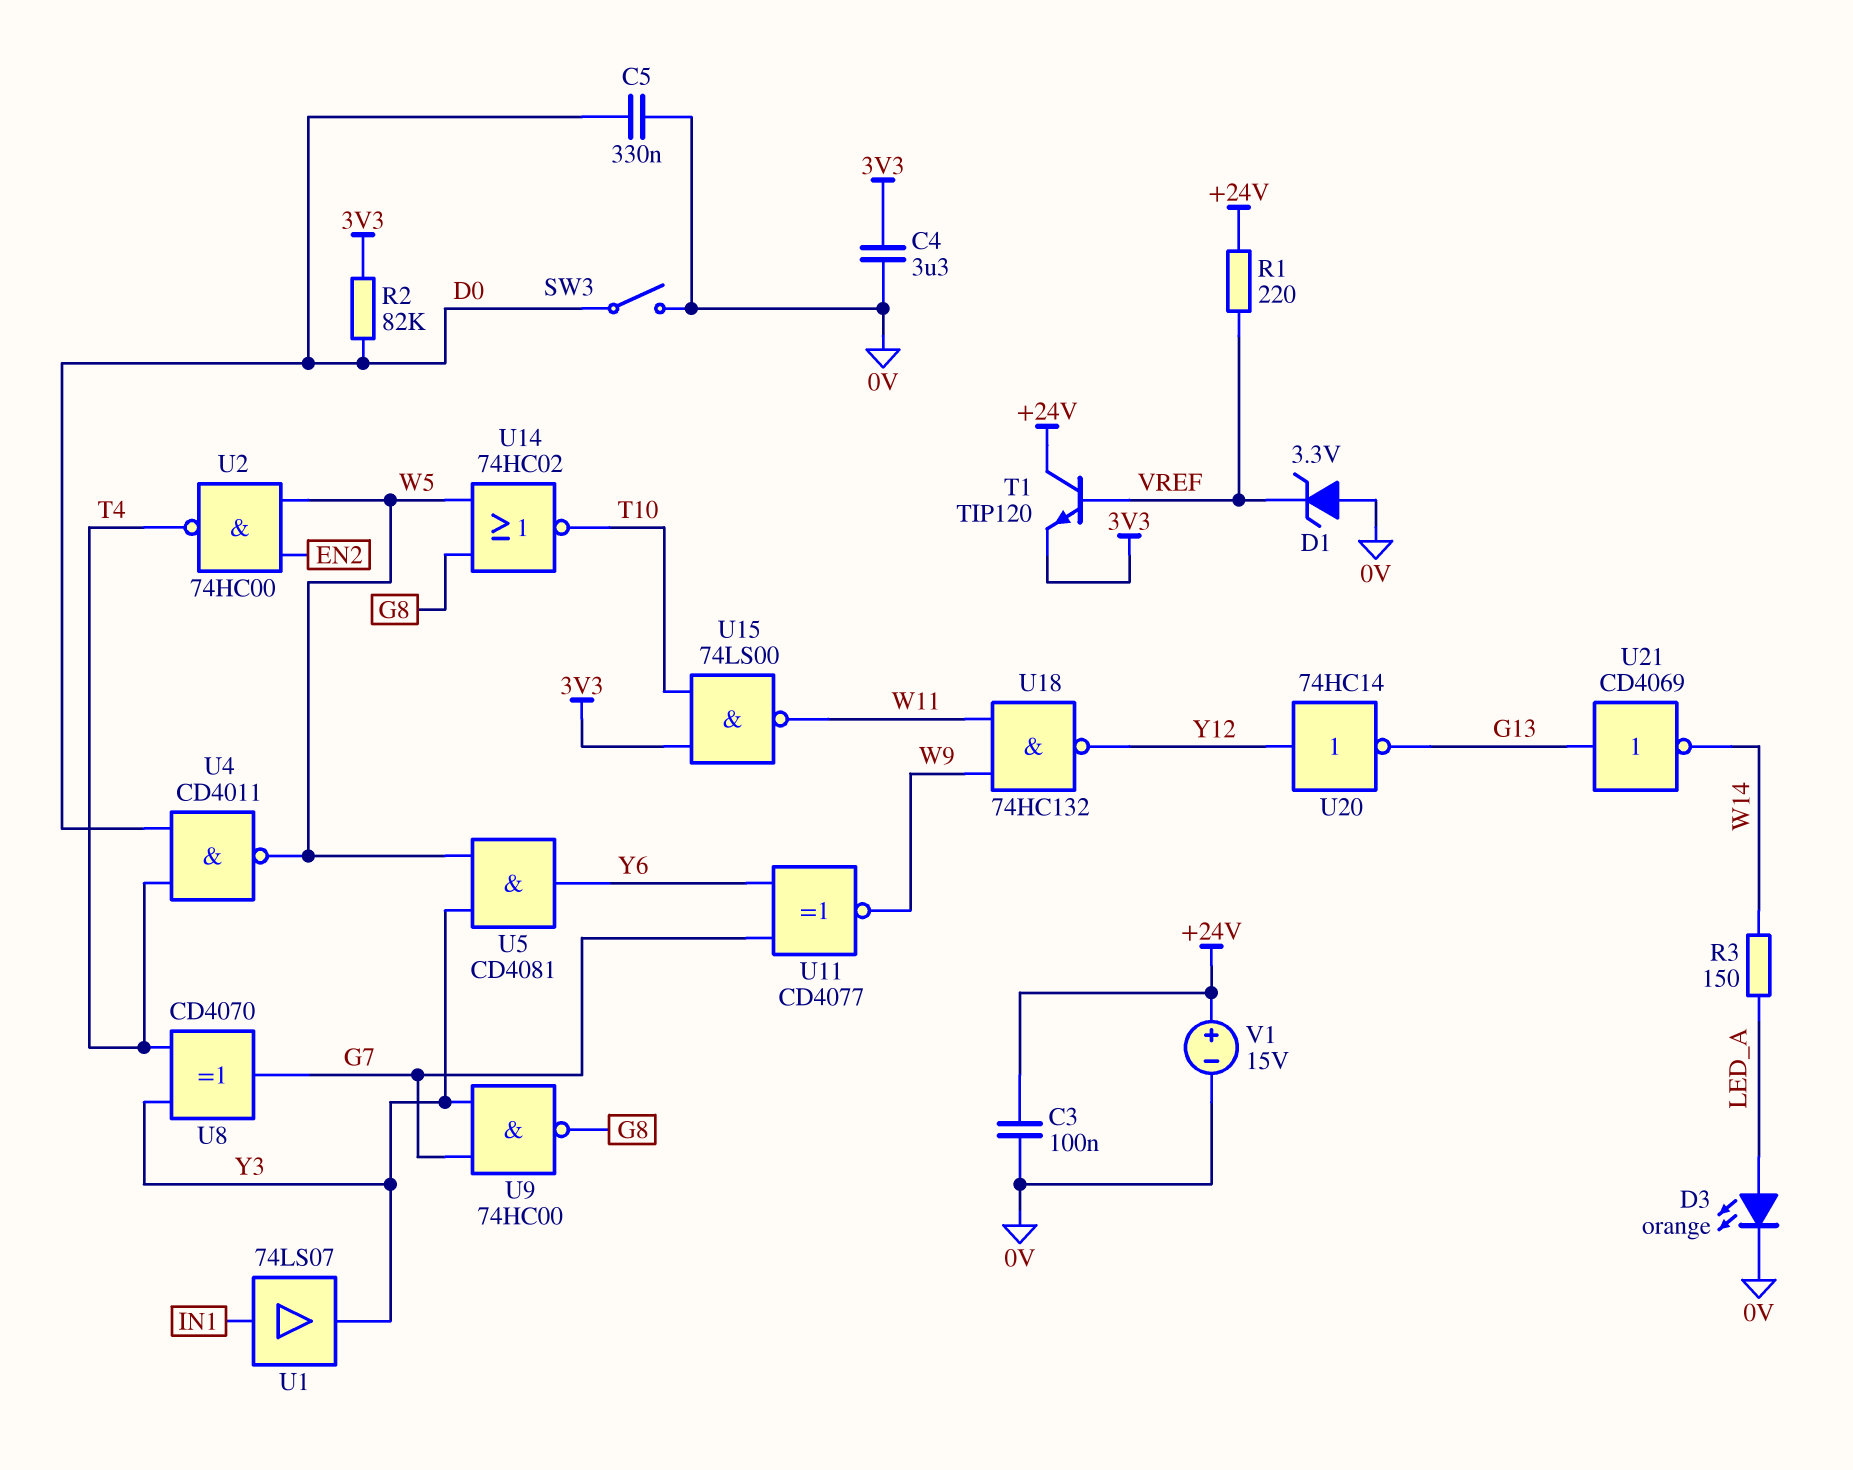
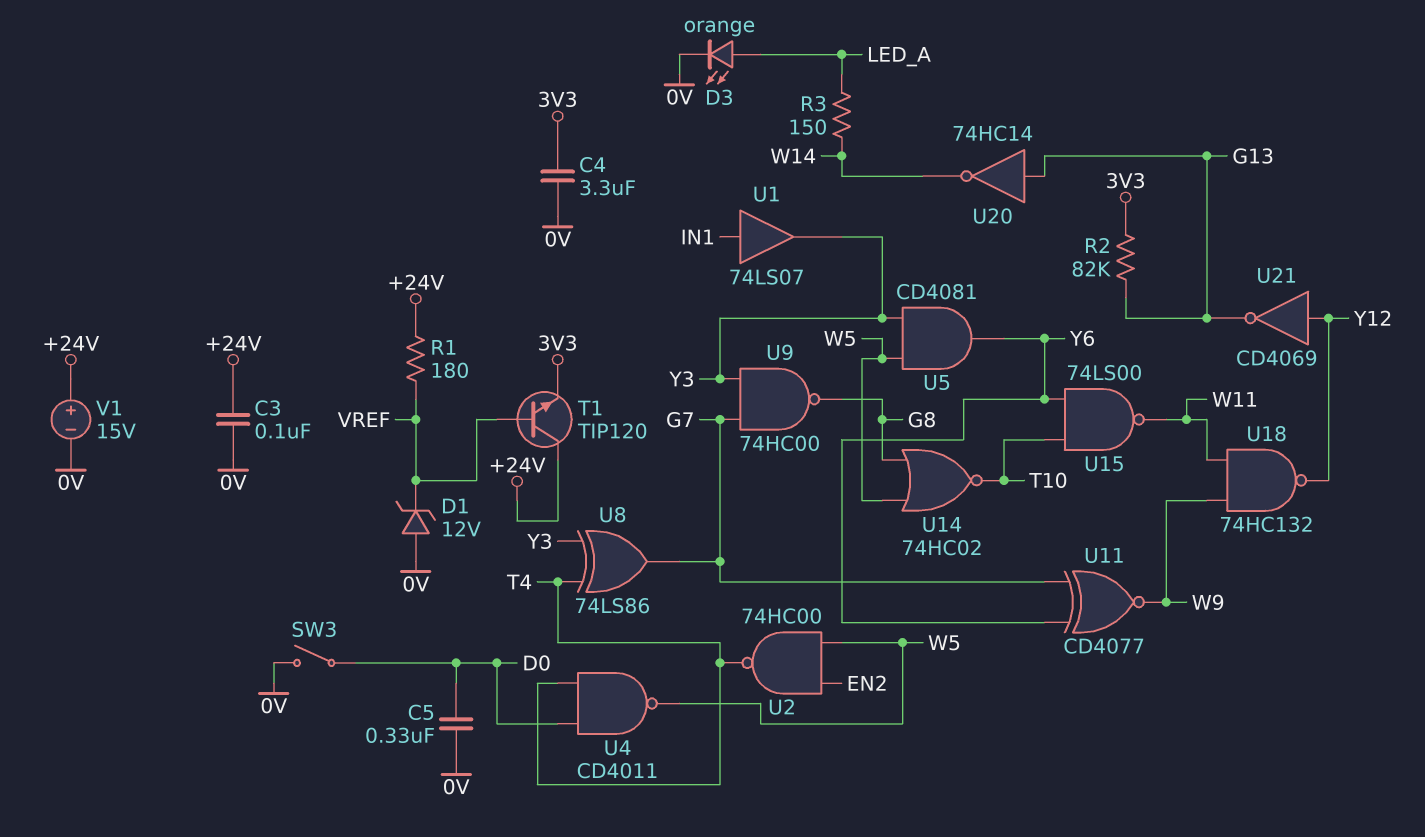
D1: zener 3.3V (A 0V, K VREF) -> zener 12V (A 0V, K VREF)
R1: 220 (+24V, VREF) -> 180 (+24V, VREF)
R2: 82k (3V3, D0) -> 82k (3V3, G13)
U8: XOR CD4070 (in T4, in Y3, out G7) -> XOR 74LS86 (in T4, in Y3, out G7)
U15: NAND 74LS00 (in 3V3, in T10, out W11) -> NAND 74LS00 (in T10, in Y6, out W11)
U20: NOT 74HC14 (in Y12, out G13) -> NOT 74HC14 (in G13, out W14)
U21: NOT CD4069 (in G13, out W14) -> NOT CD4069 (in Y12, out G13)

